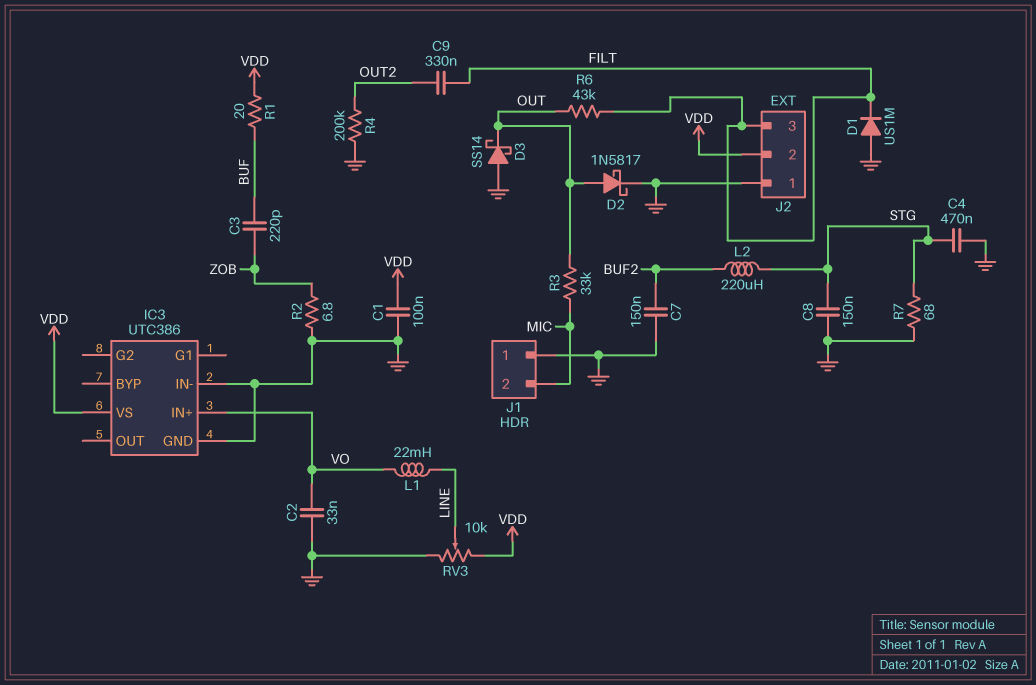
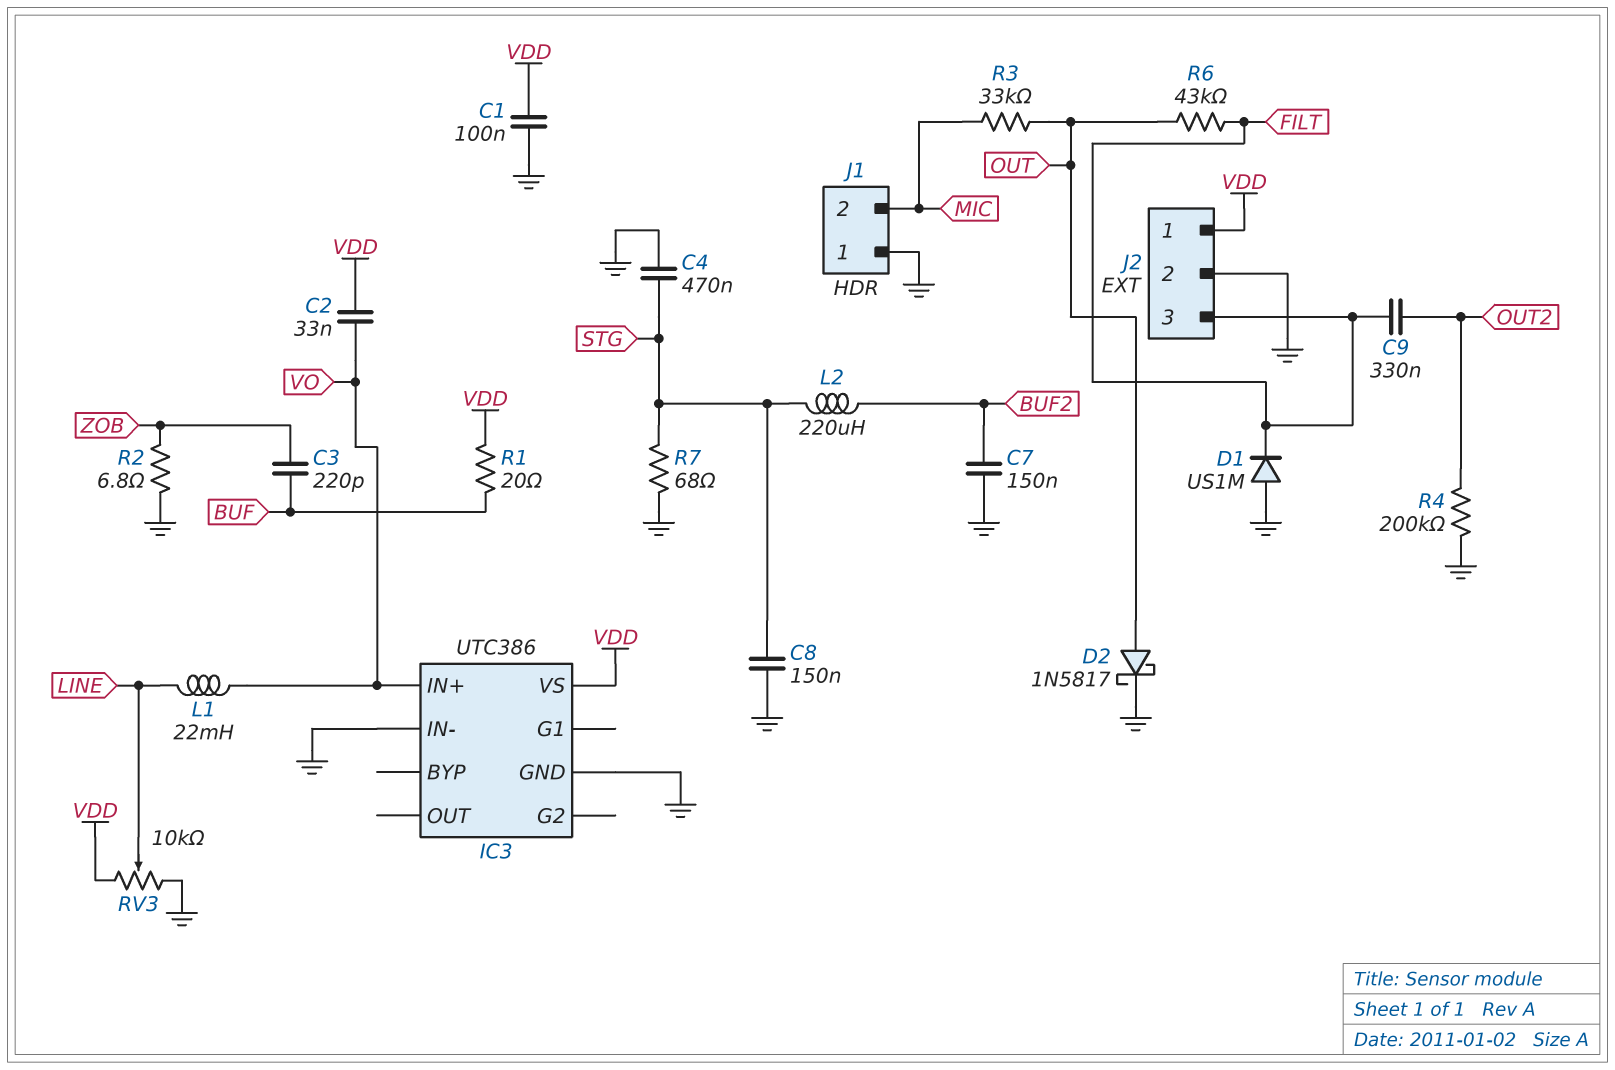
C2: 33nF (GND, VO) -> 33nF (VDD, VO)
D3: schottky SS14 (A GND, K OUT) -> none
J2 pin 1: GND -> VDD
J2 pin 2: VDD -> GND

